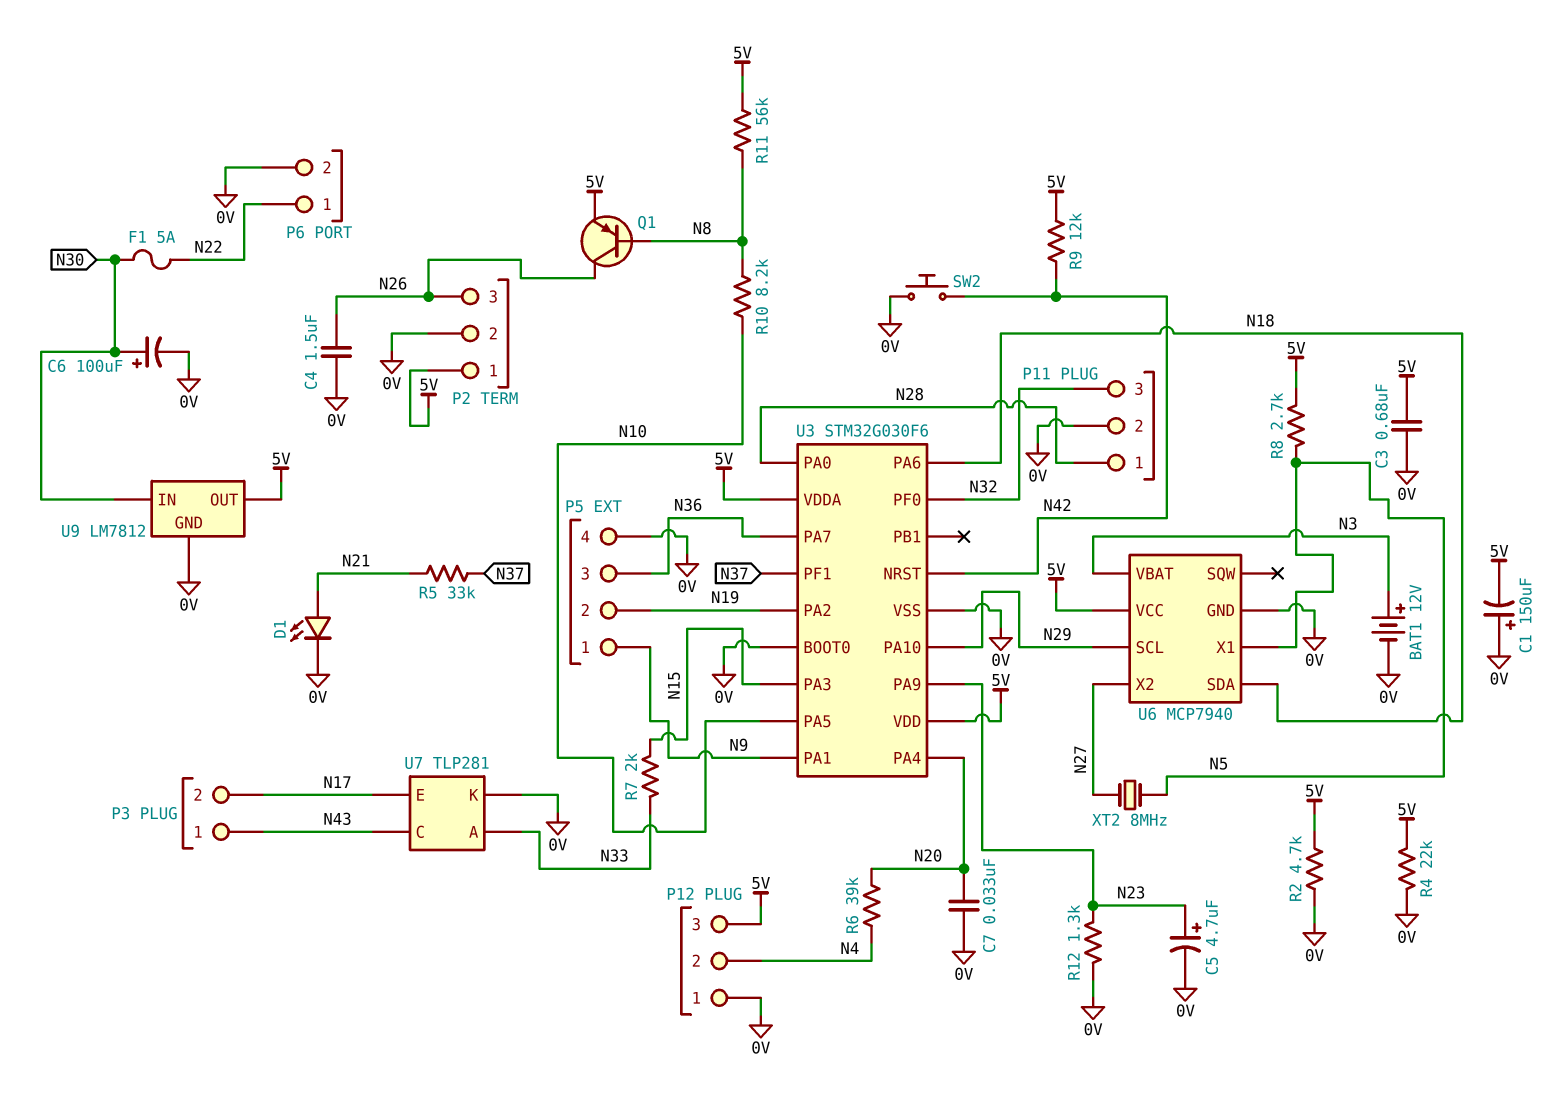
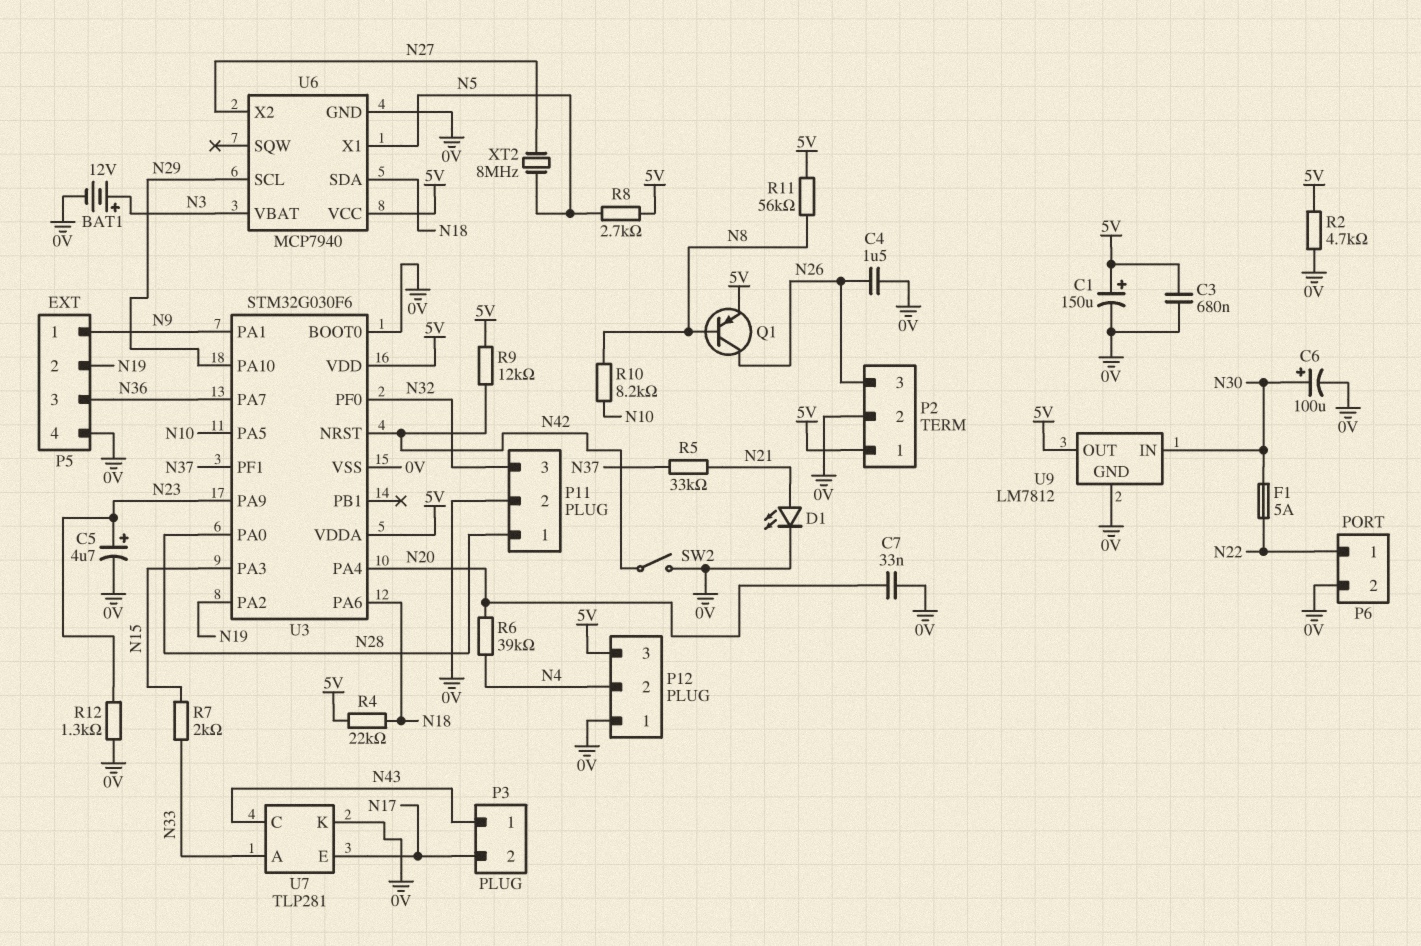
C1: 150uF (plus 0V, minus 5V) -> 150uF (plus 5V, minus 0V)
R4: 22k (0V, 5V) -> 22k (5V, N18)
SW2: button (0V, N42) -> switch (0V, N42)

